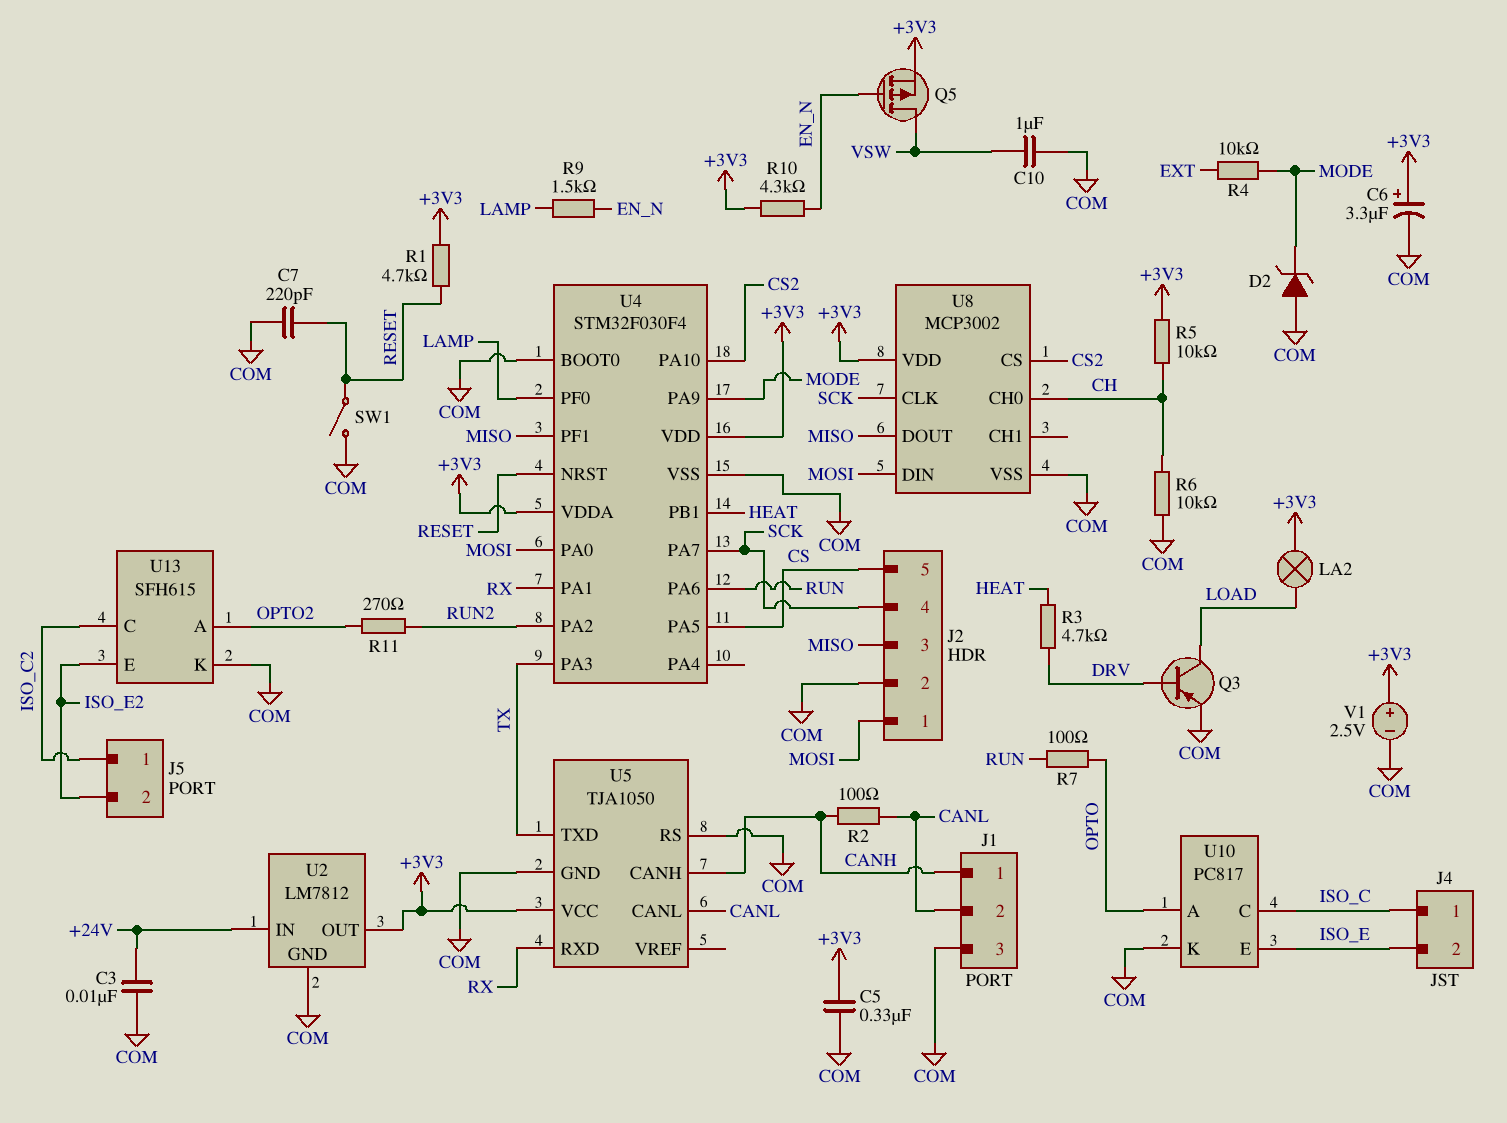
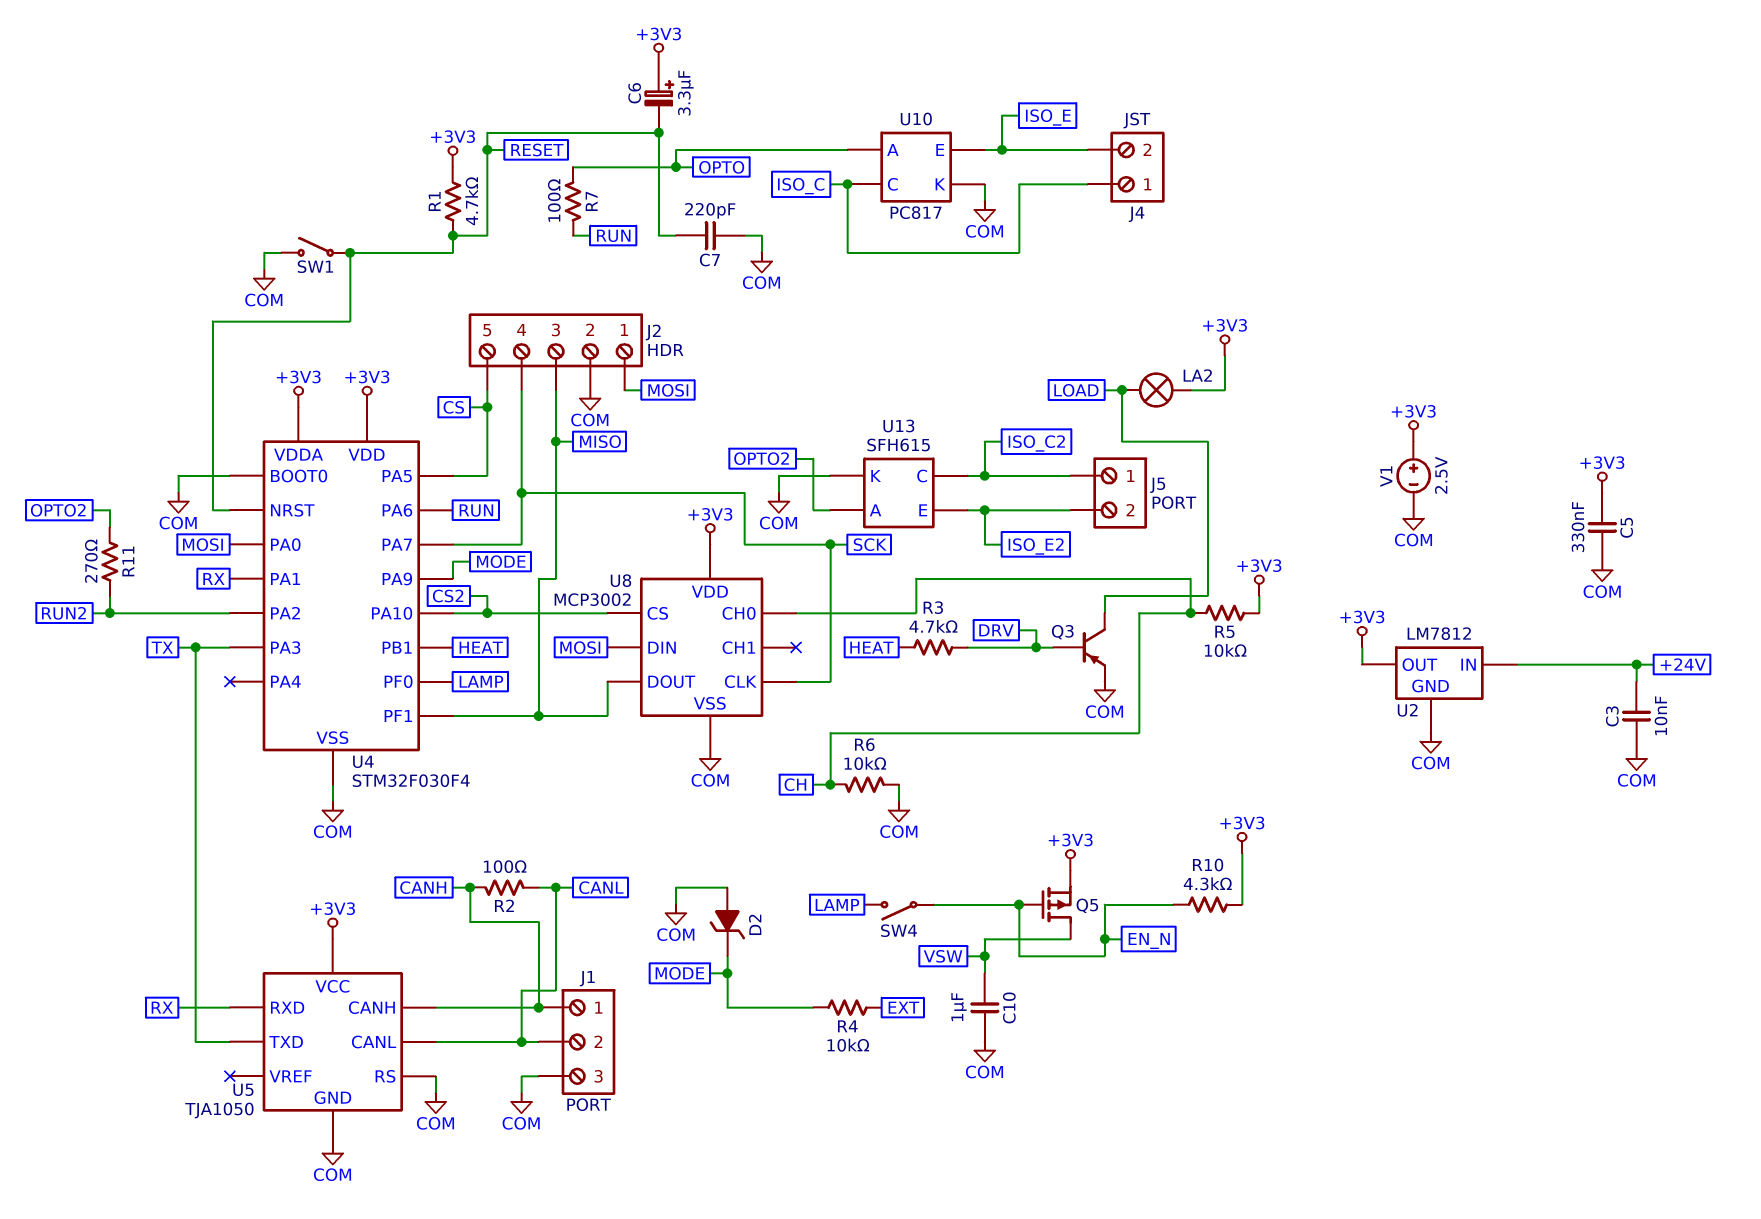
C6: 3.3uF (plus +3V3, minus COM) -> 3.3uF (plus +3V3, minus RESET)
R9: 1.5k (EN_N, LAMP) -> none
SW4: none -> switch (EN_N, LAMP)

